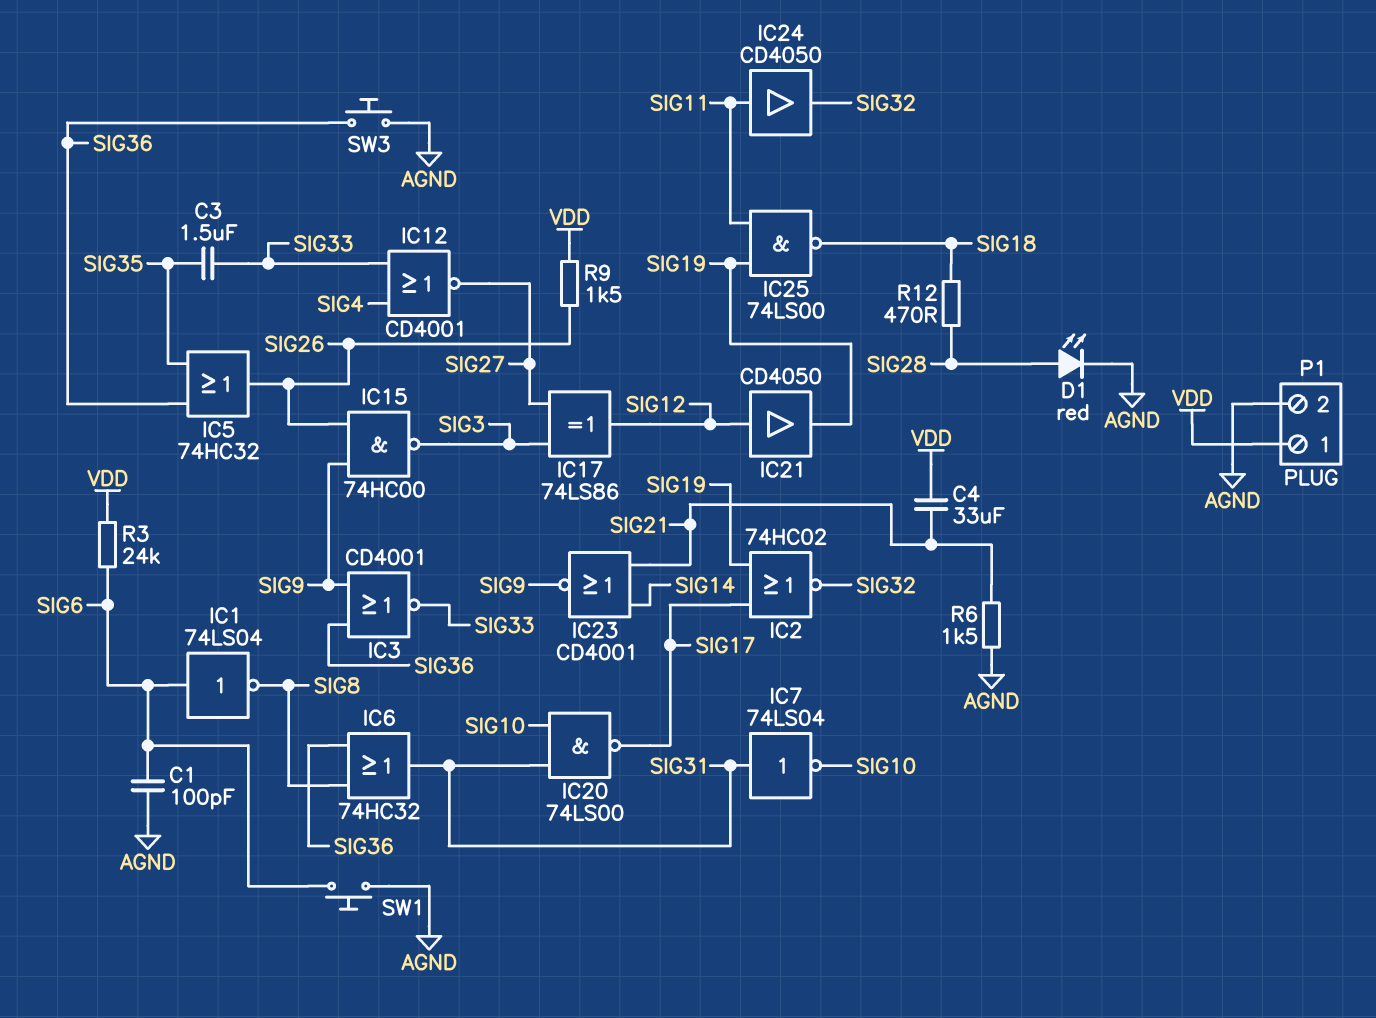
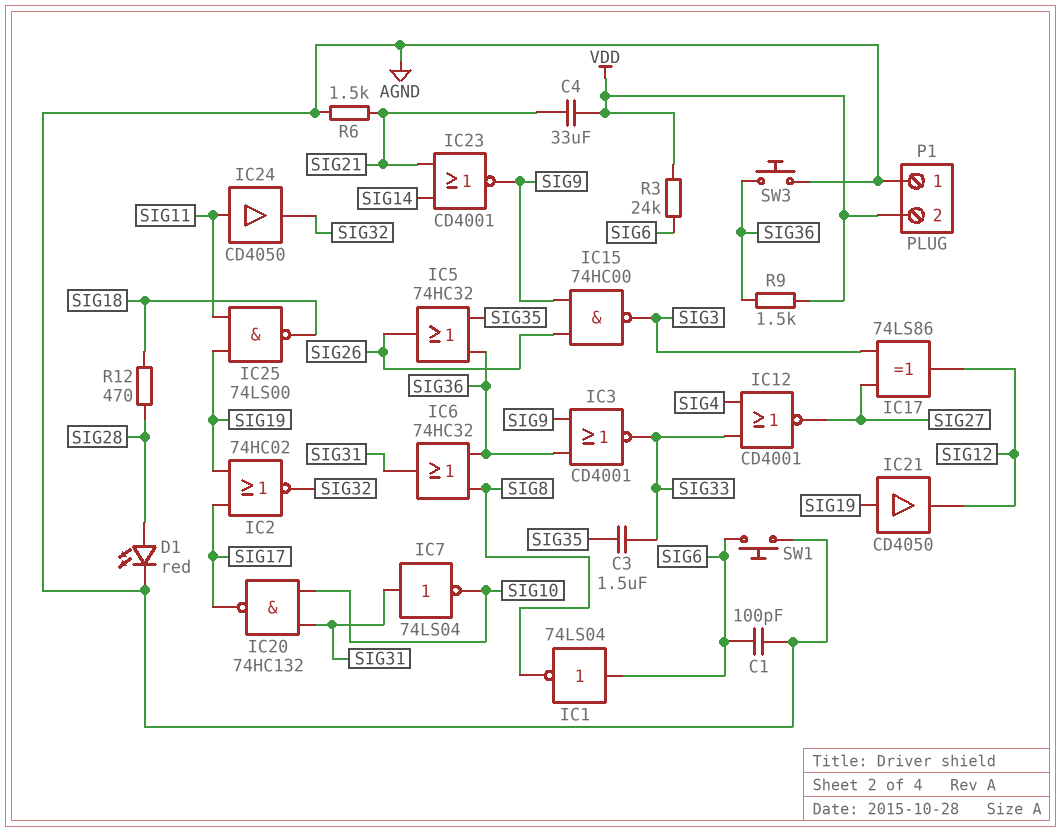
IC20: NAND 74LS00 (in SIG10, in SIG31, out SIG17) -> NAND 74HC132 (in SIG10, in SIG31, out SIG17)
IC21: buffer CD4050 (in SIG12, out SIG19) -> buffer CD4050 (in SIG19, out SIG12)
P1 pin 1: VDD -> AGND
P1 pin 2: AGND -> VDD
R9: 1.5k (SIG26, VDD) -> 1.5k (SIG36, VDD)

